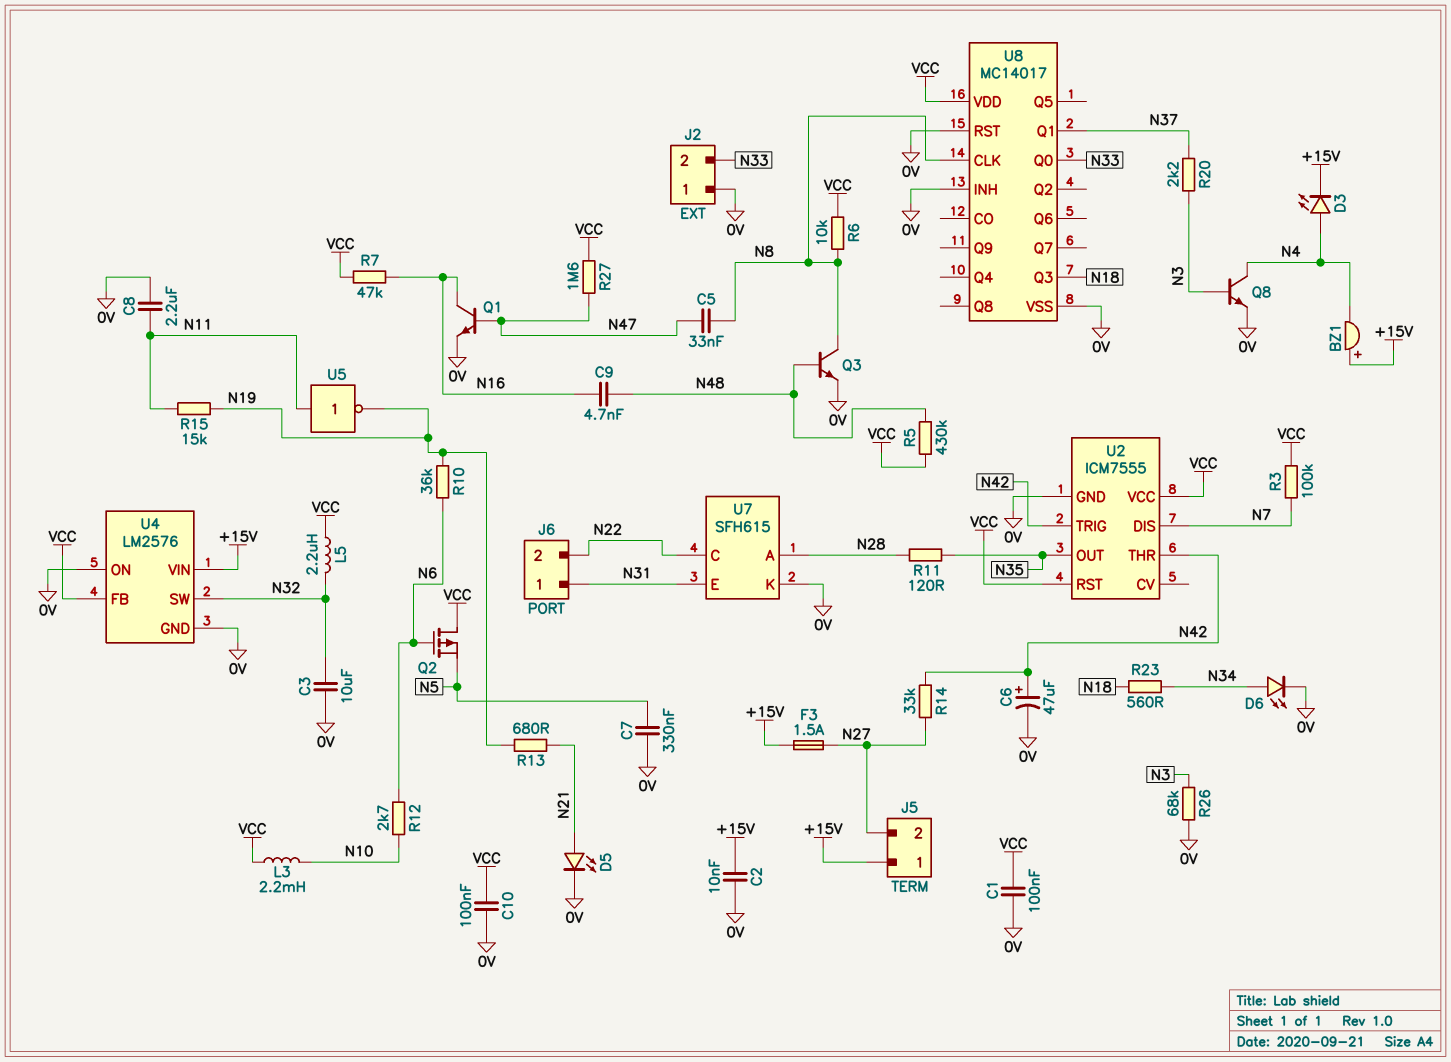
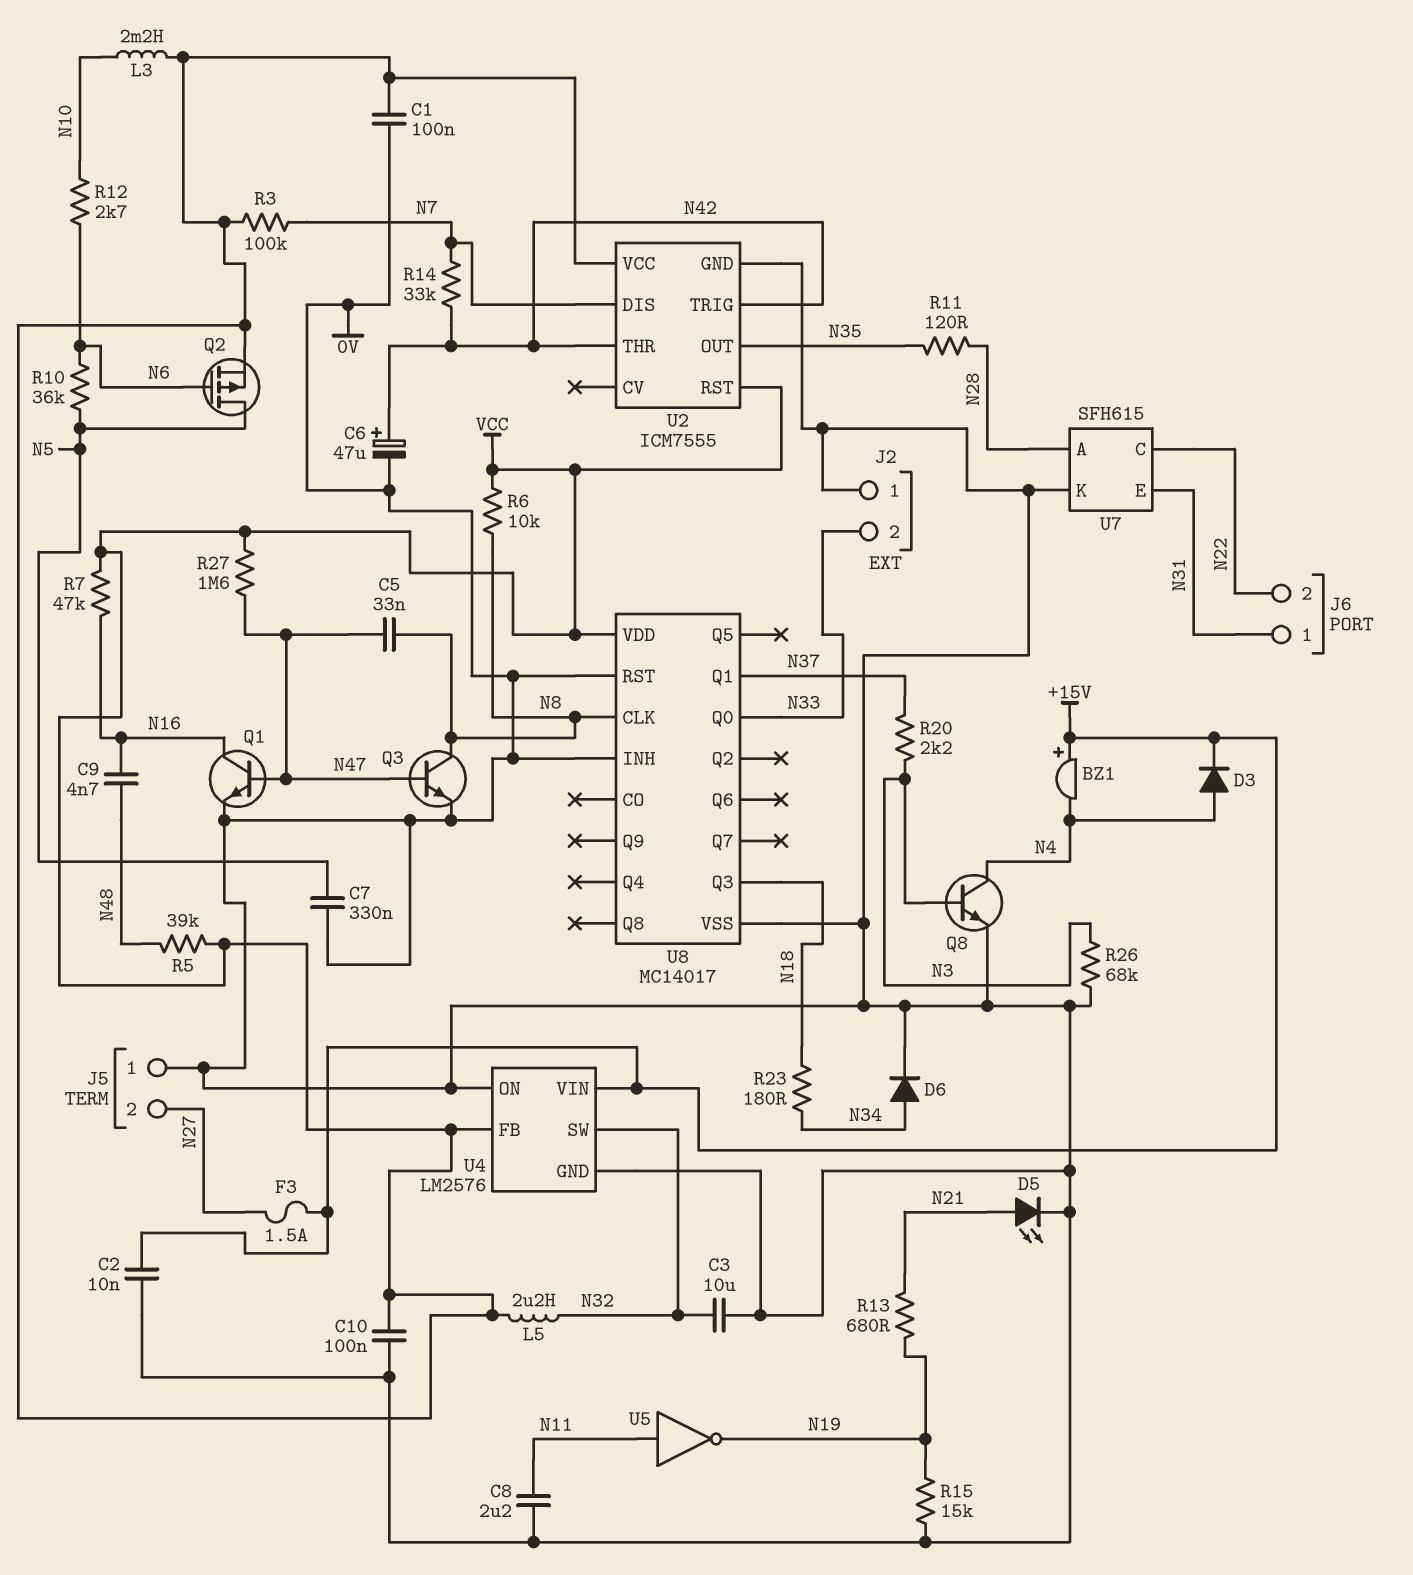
D3: LED (A N4, K +15V) -> diode (A N4, K +15V)
D6: LED (A N34, K 0V) -> diode (A N34, K 0V)
J5 pin 1: +15V -> 0V
Q2: PMOS (G N6, D VCC, S N5) -> PMOS (G N6, D N5, S VCC)
Q3: NPN (B N48, C N8, E 0V) -> NPN (B N47, C N8, E 0V)
R5: 430k (N48, VCC) -> 39k (N48, VCC)
R10: 36k (N6, N19) -> 36k (N5, N6)
R14: 33k (N27, N42) -> 33k (N7, N42)
R15: 15k (N11, N19) -> 15k (0V, N19)
R23: 560 (N18, N34) -> 180 (N18, N34)

